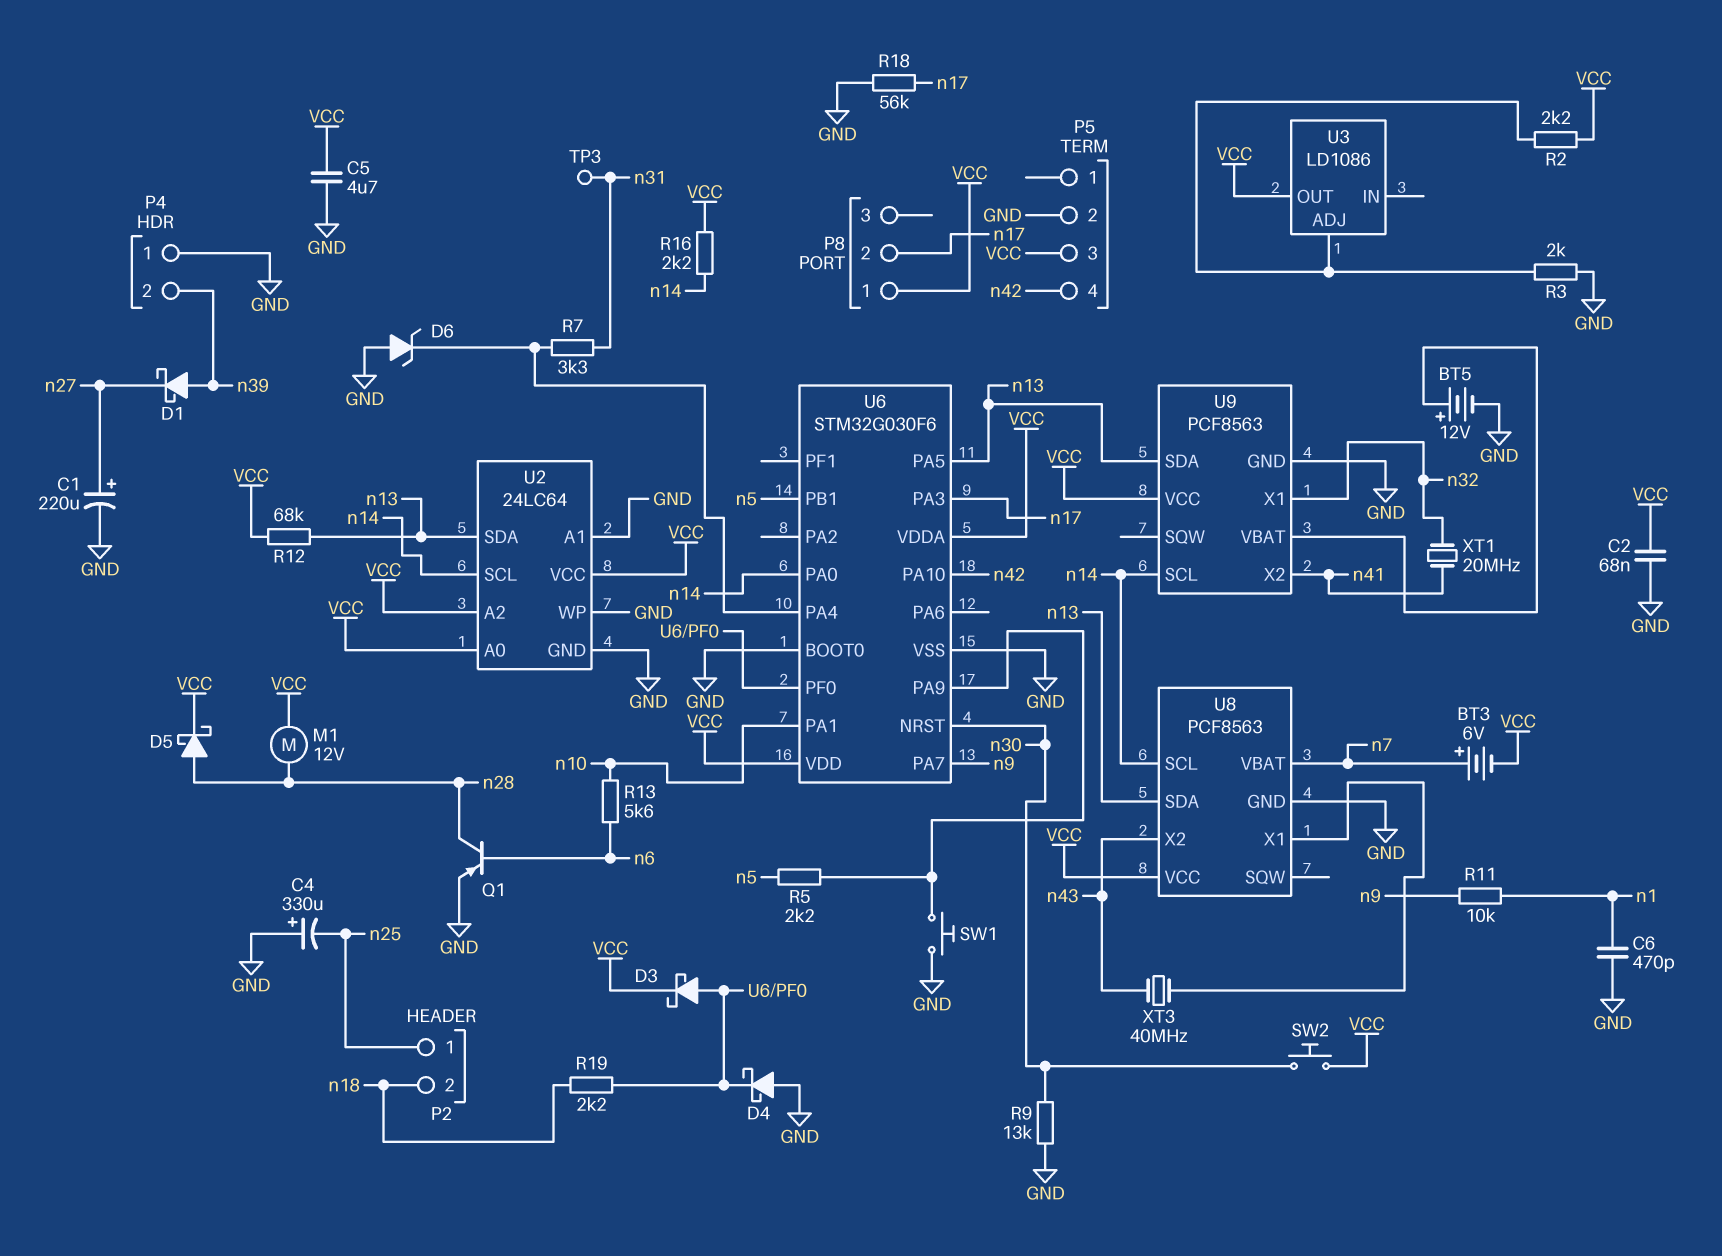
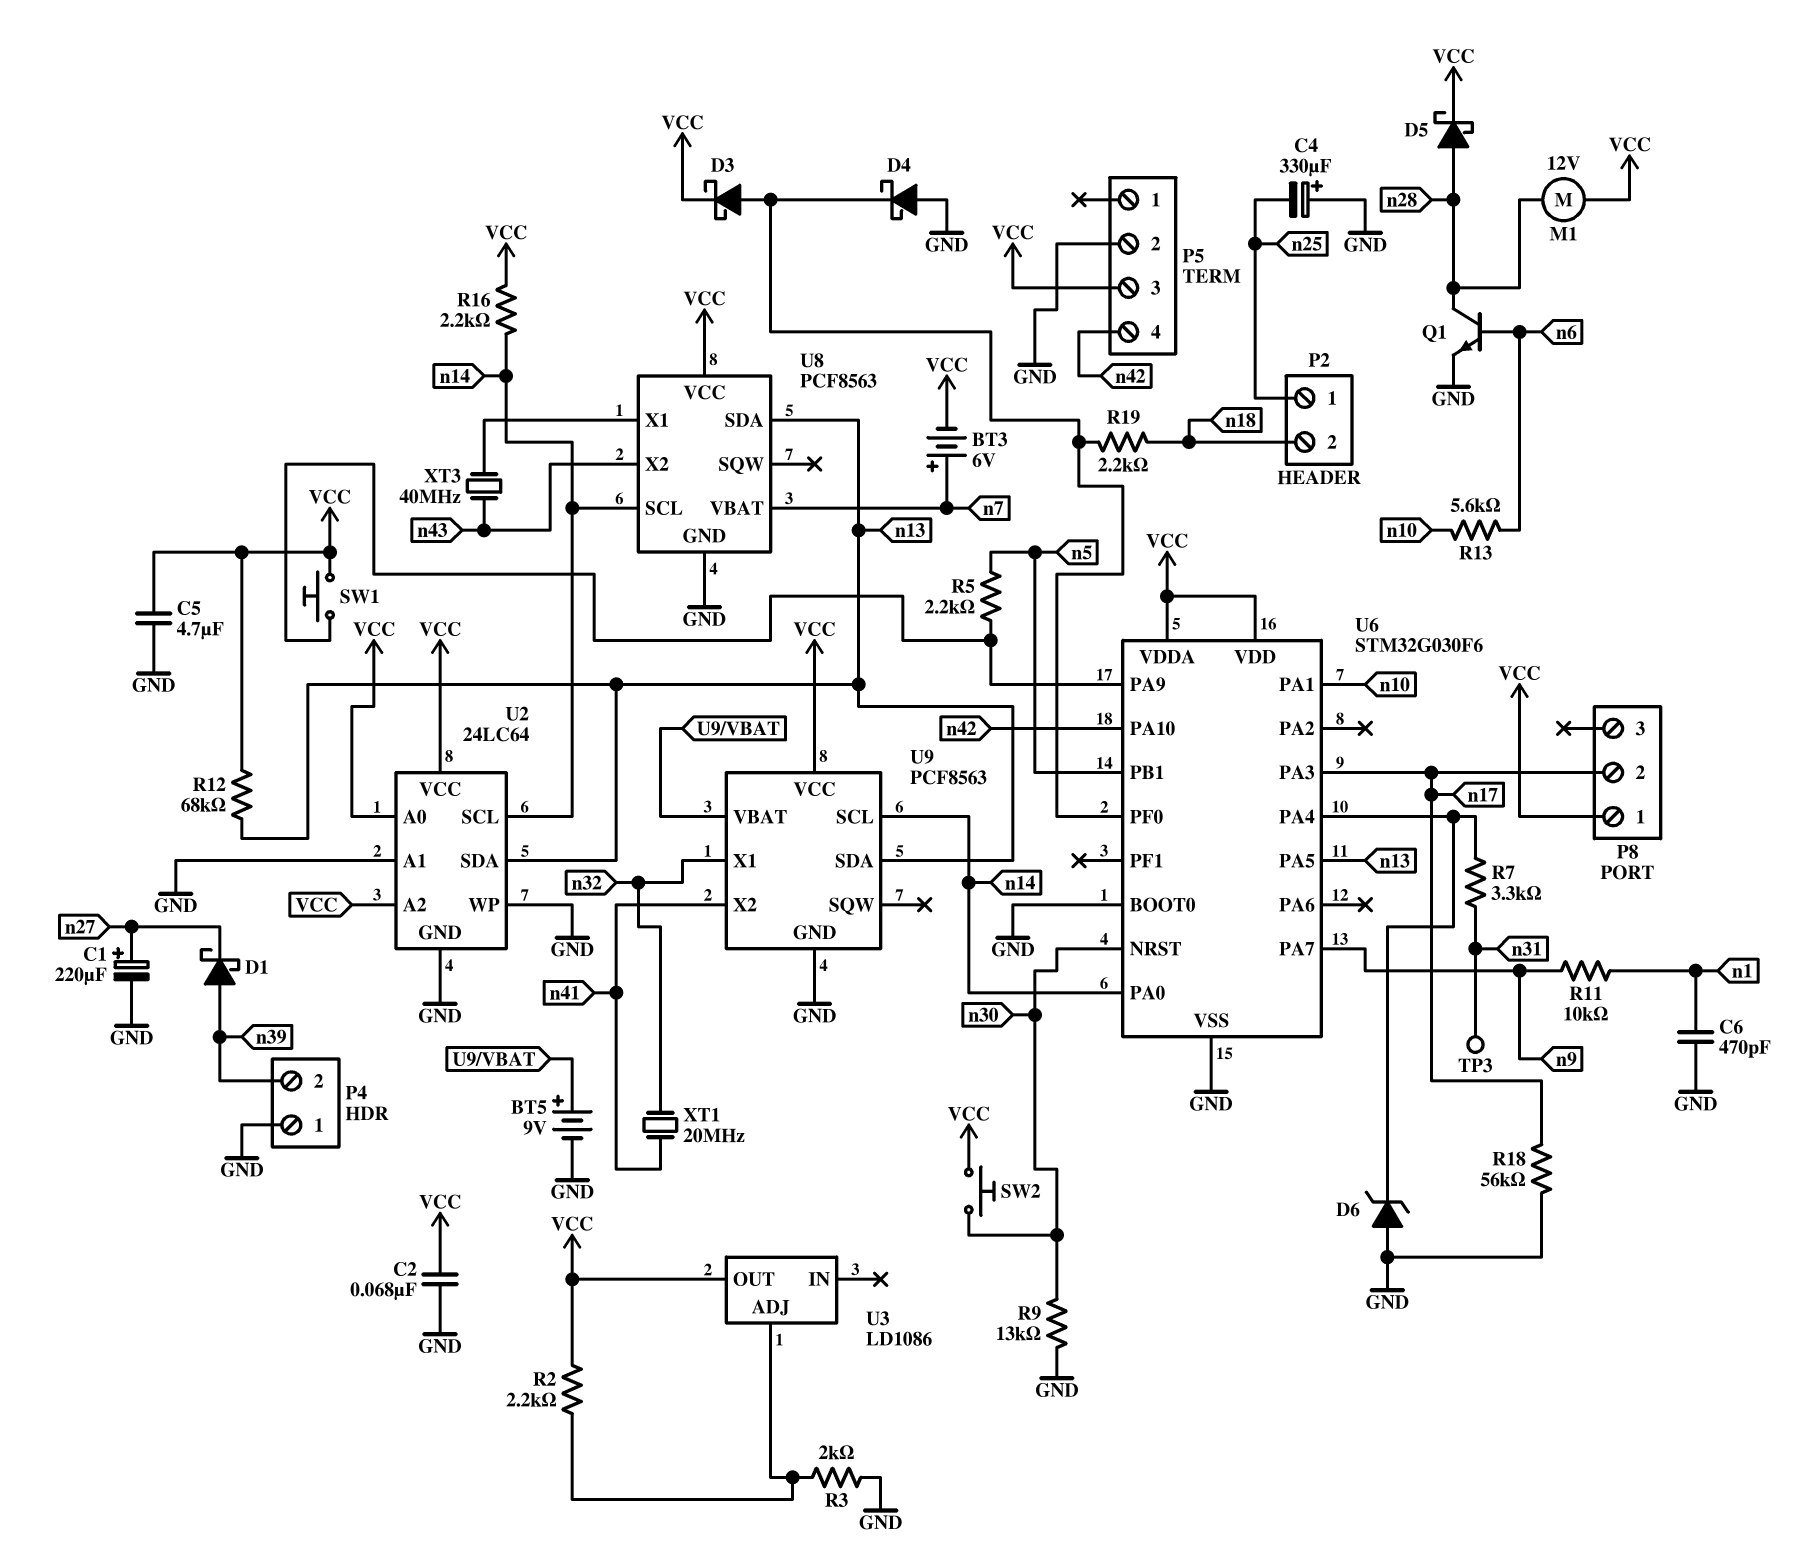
BT5: 12V (plus U9/VBAT, minus GND) -> 9V (plus U9/VBAT, minus GND)
Q1: PNP (B n6, C n28, E GND) -> NPN (B n6, C n28, E GND)
SW1: button (GND, U6/PA9) -> button (U6/PA9, VCC)

